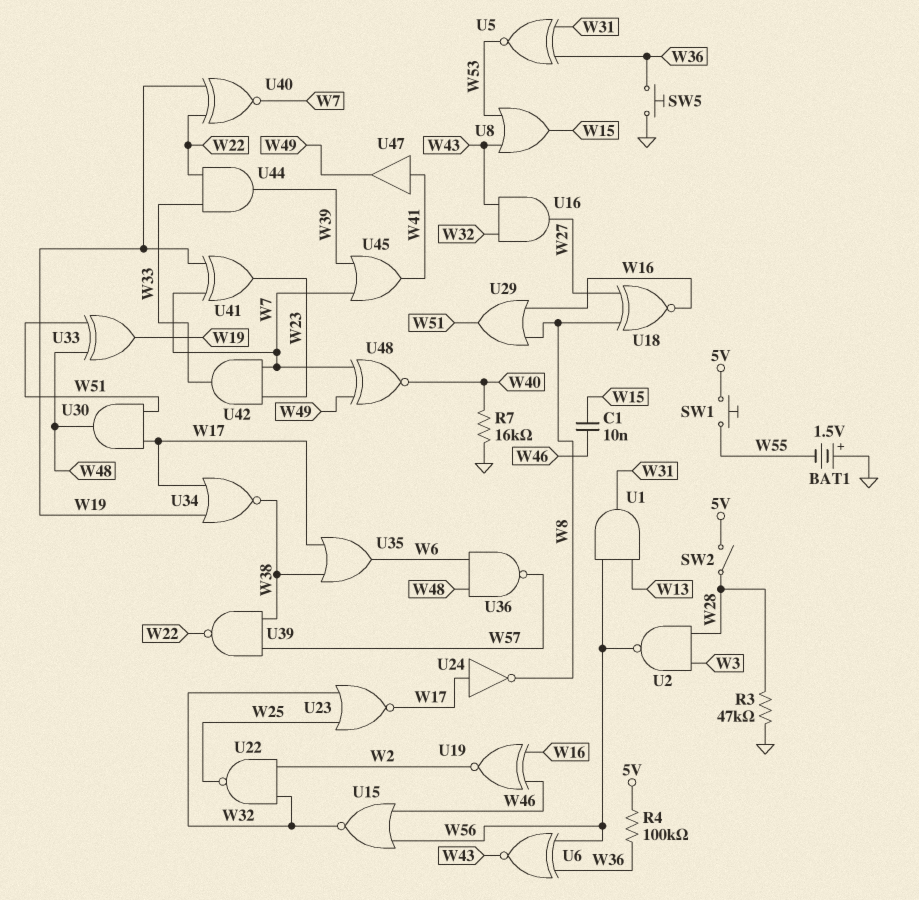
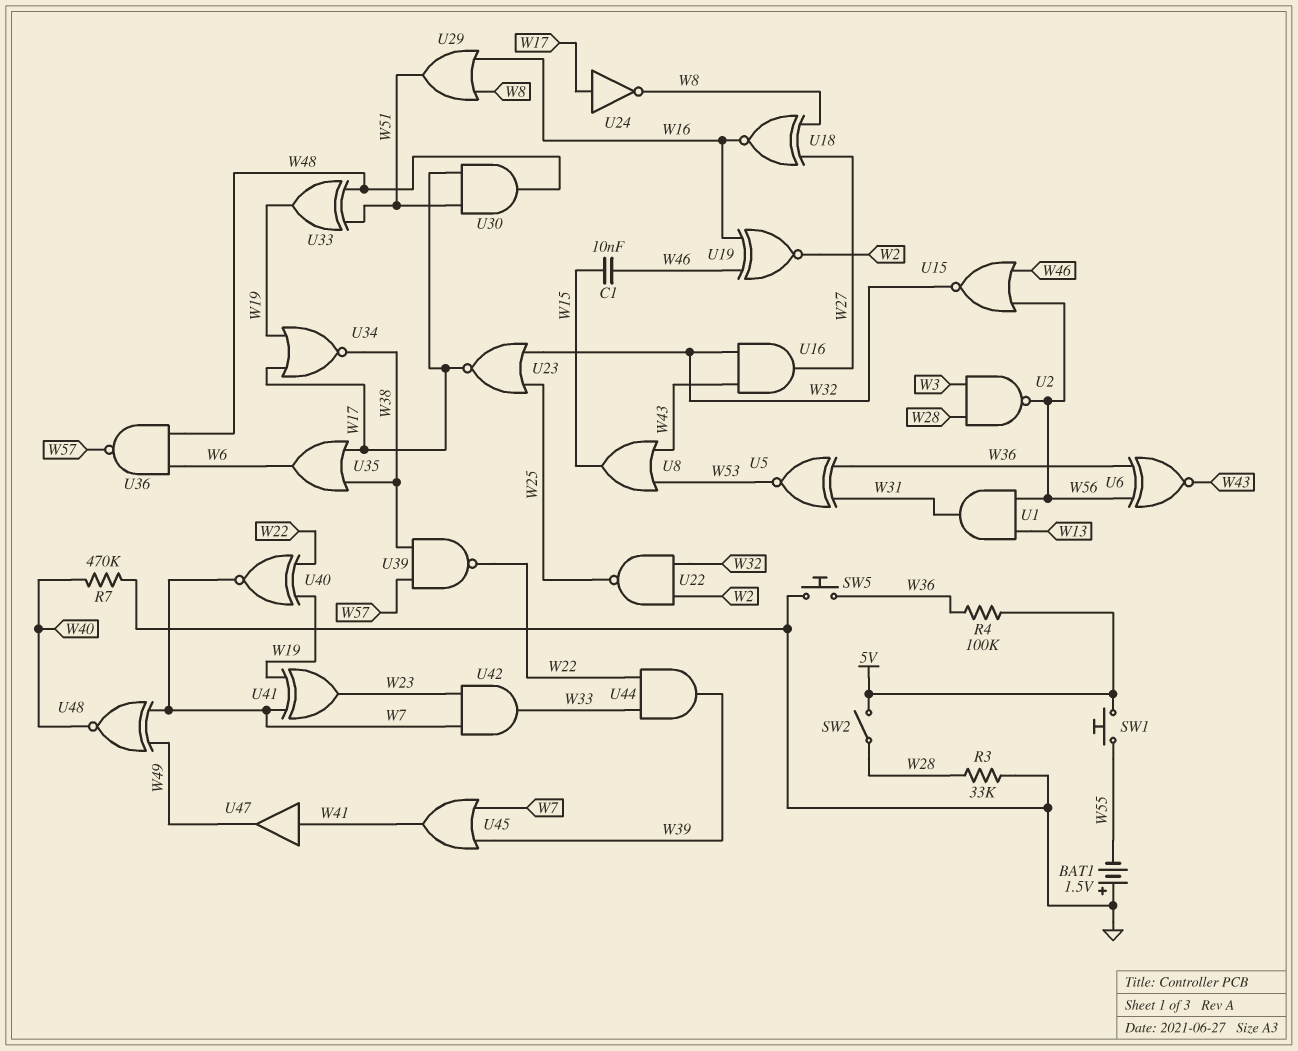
R3: 47k (GND, W28) -> 33k (GND, W28)
R7: 16k (GND, W40) -> 470k (GND, W40)

